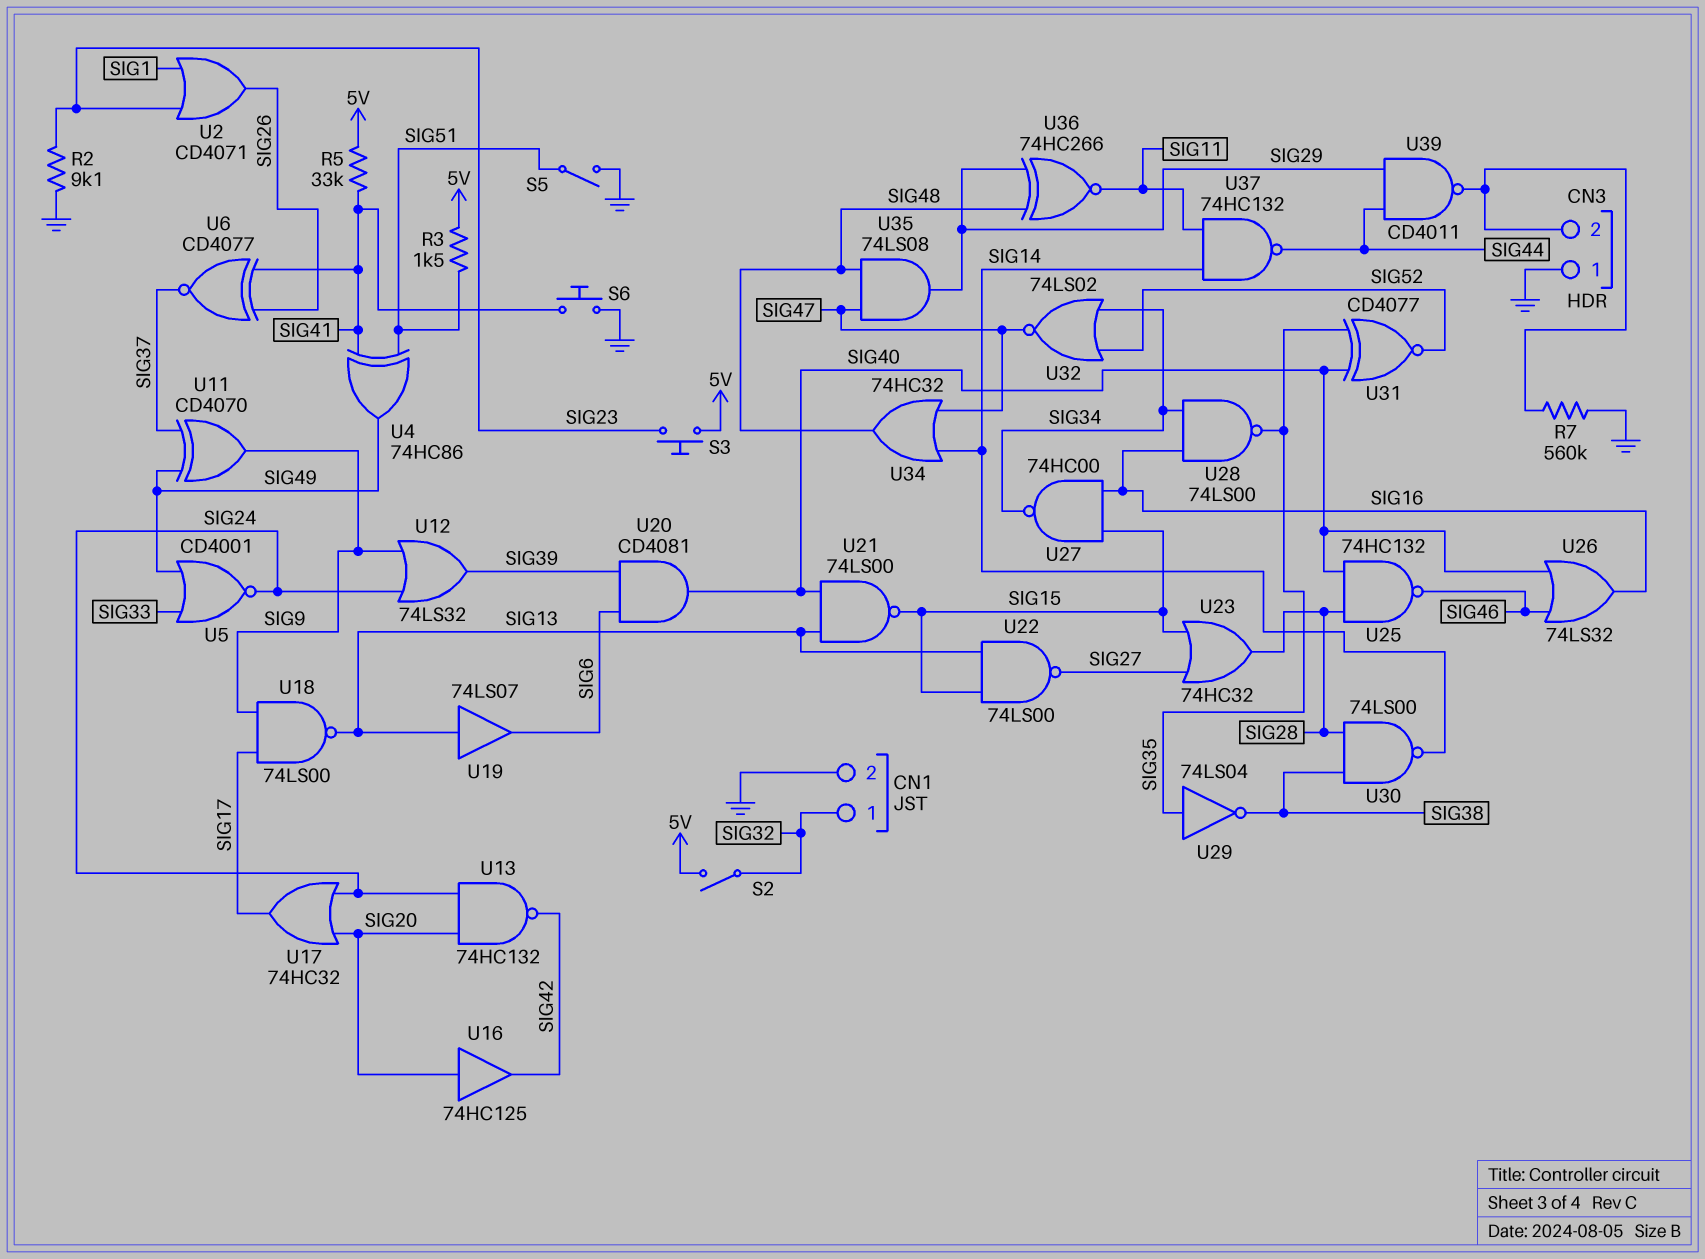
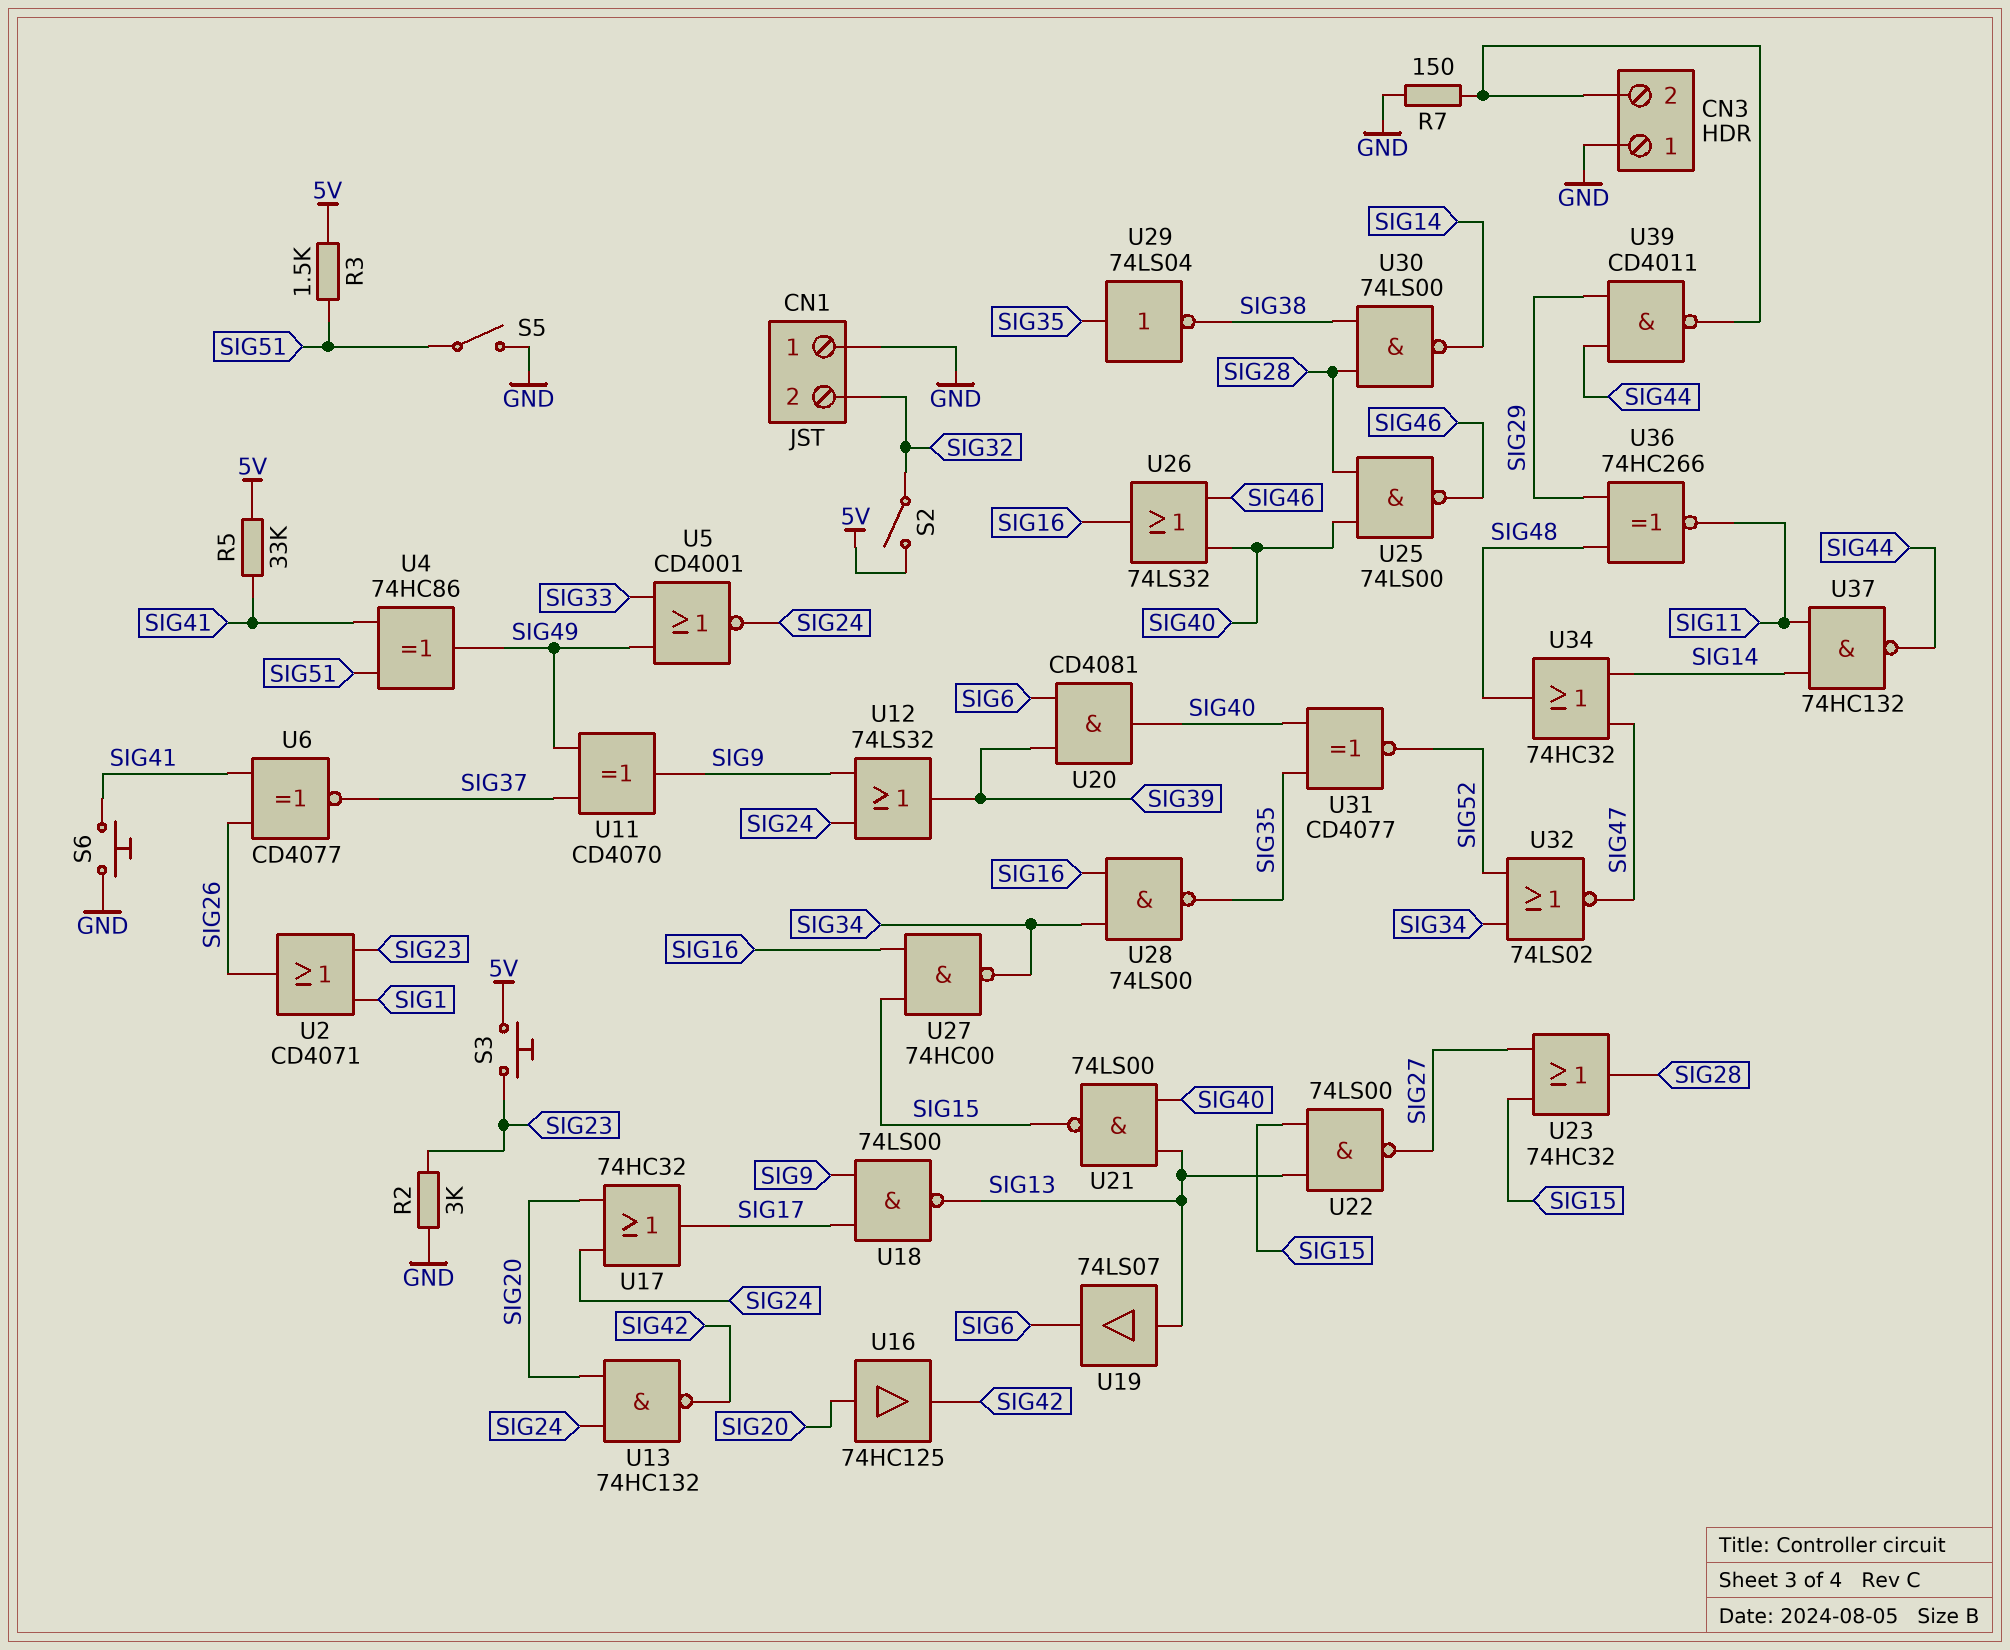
CN1 pin 1: SIG32 -> GND
CN1 pin 2: GND -> SIG32
R2: 9.1k (GND, SIG23) -> 3k (GND, SIG23)
R7: 560k (CN3/2, GND) -> 150 (CN3/2, GND)
U25: NAND 74HC132 (in SIG28, in SIG40, out SIG46) -> NAND 74LS00 (in SIG28, in SIG40, out SIG46)
U35: AND 74LS08 (in SIG47, in SIG48, out SIG29) -> none

